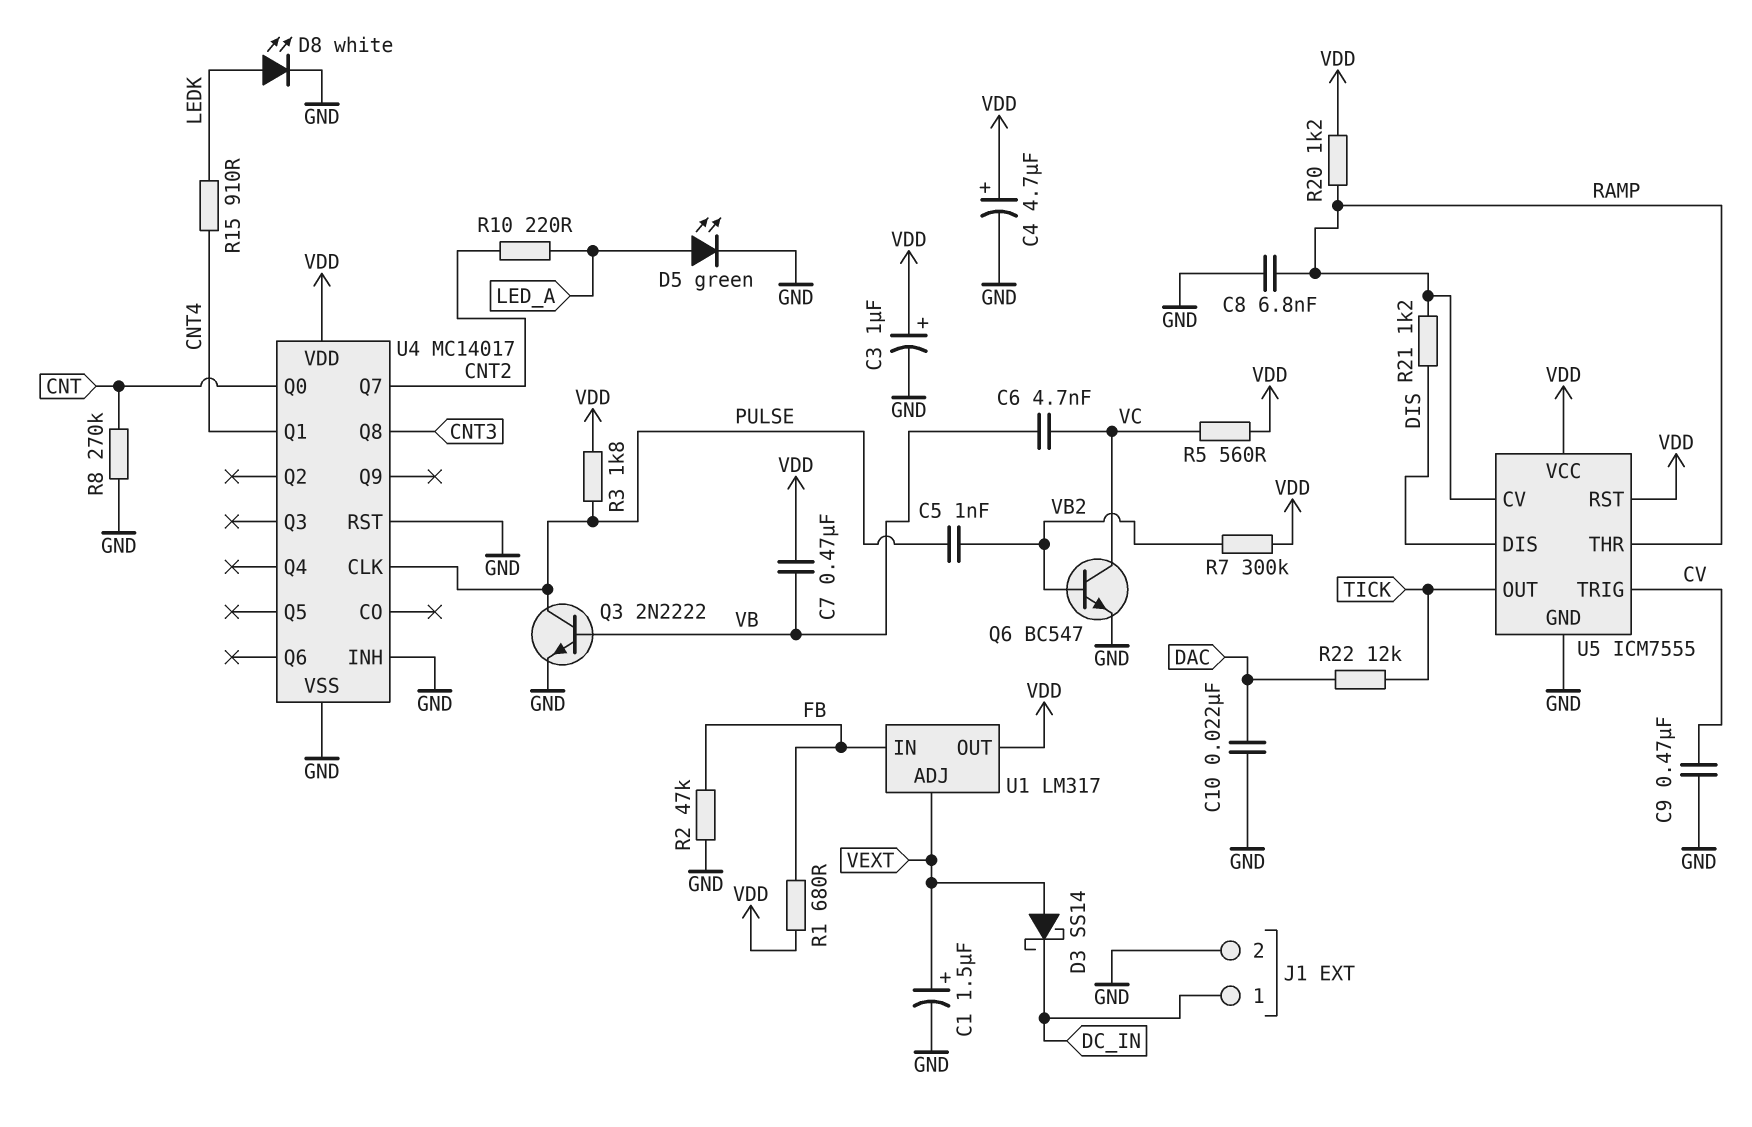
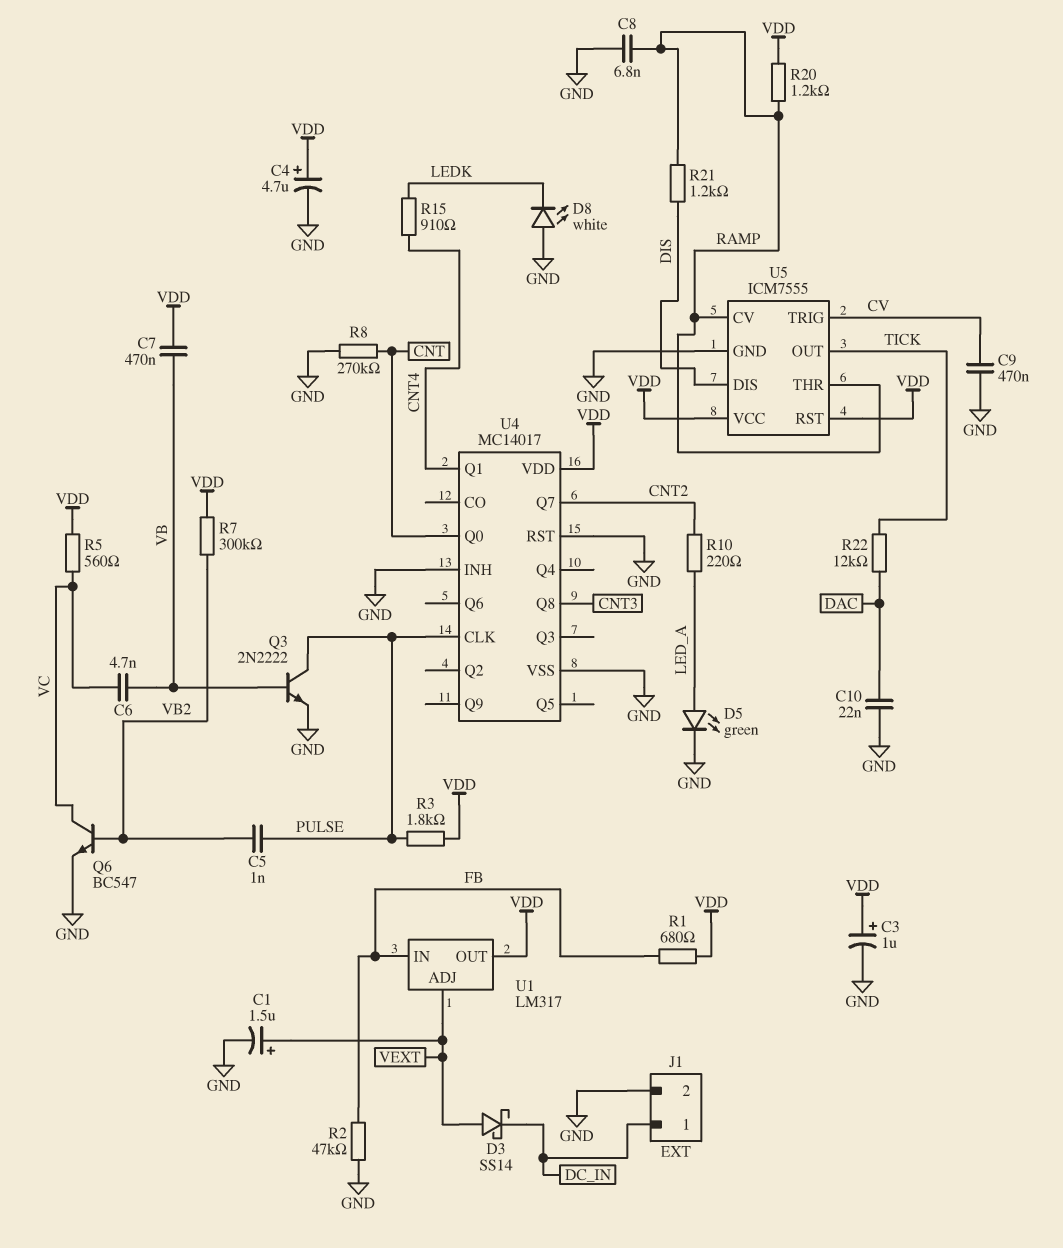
D8: LED white (A LEDK, K GND) -> LED white (A GND, K LEDK)

